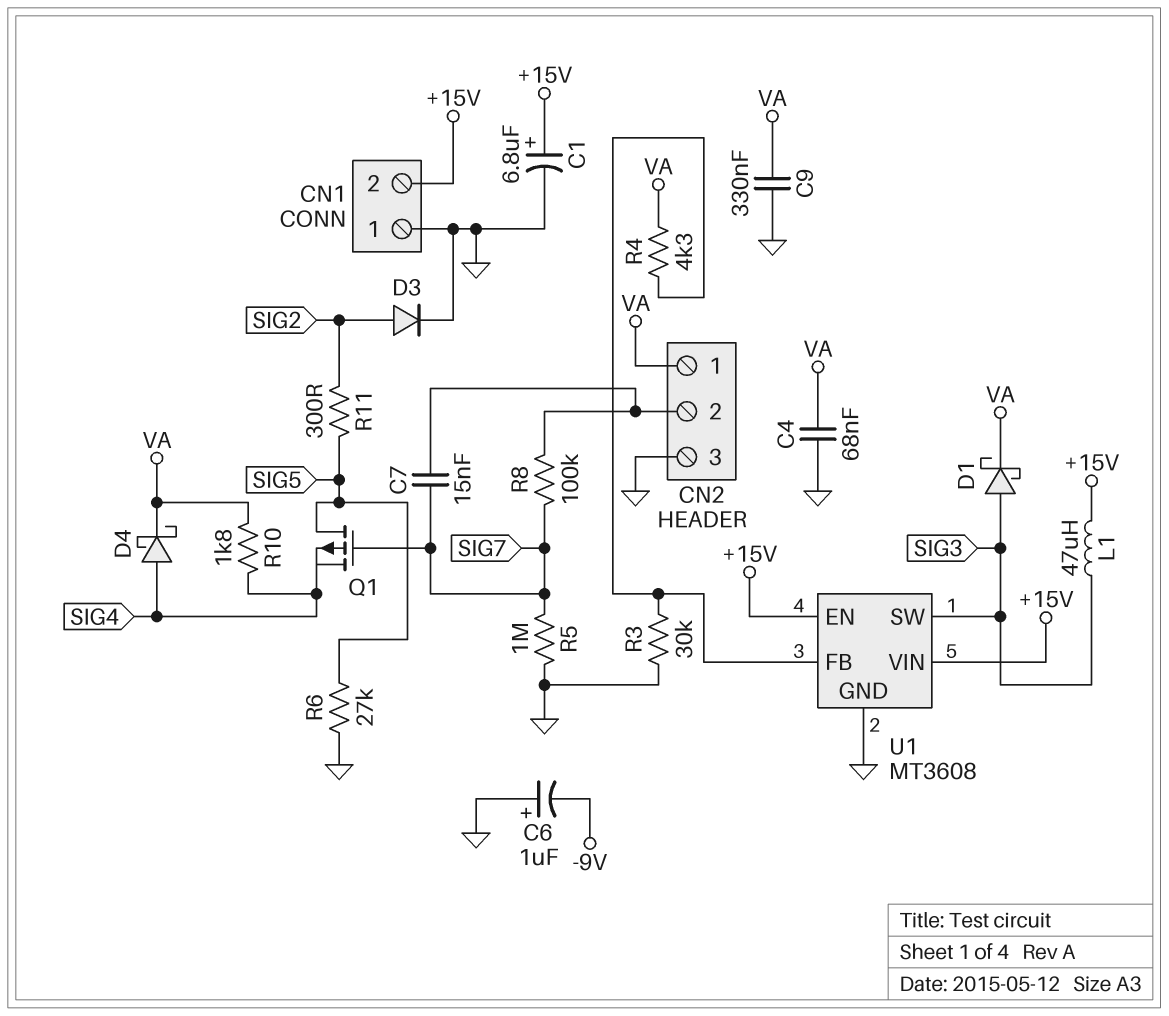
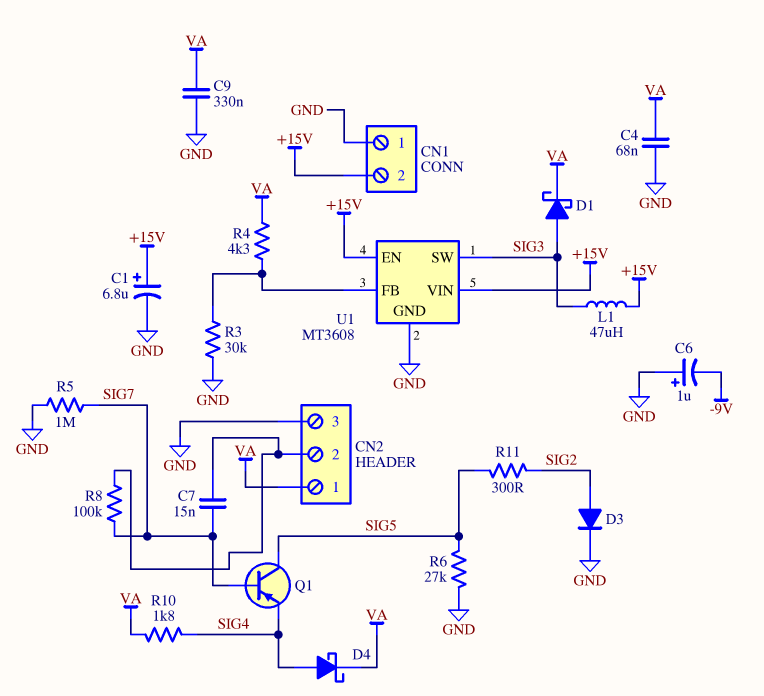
Q1: PMOS (G SIG7, D SIG5, S SIG4) -> PNP (B SIG7, C SIG5, E SIG4)

